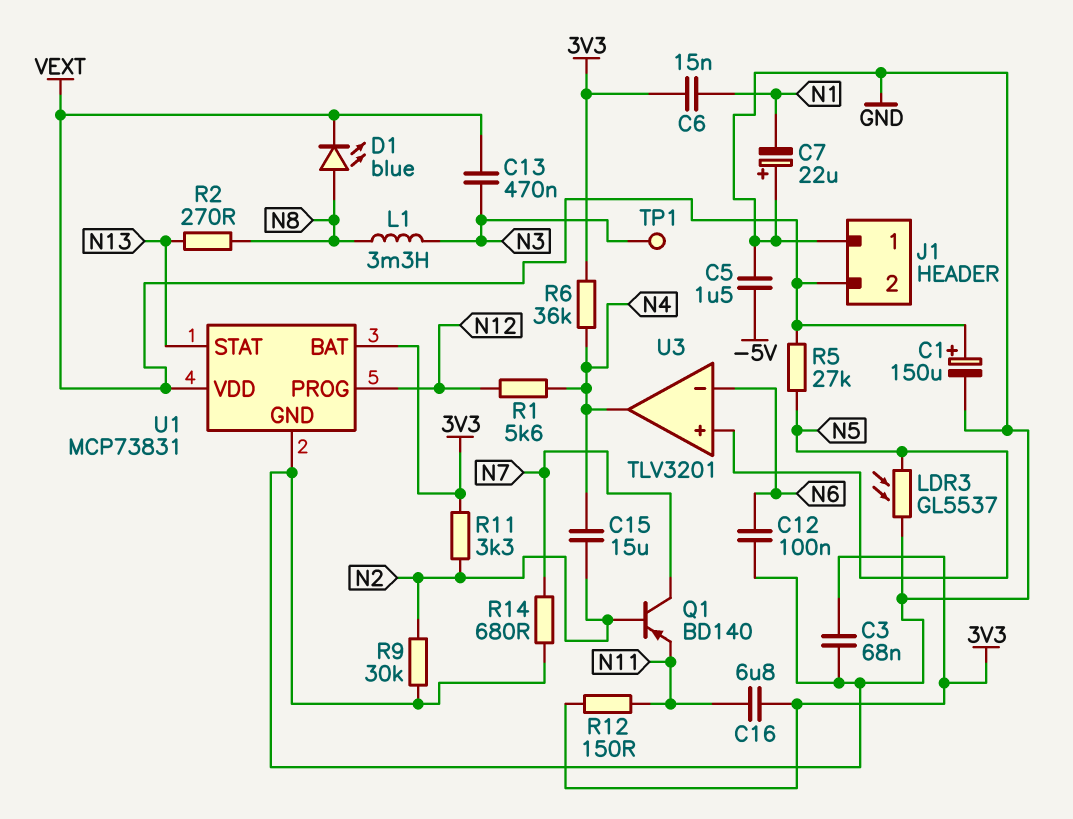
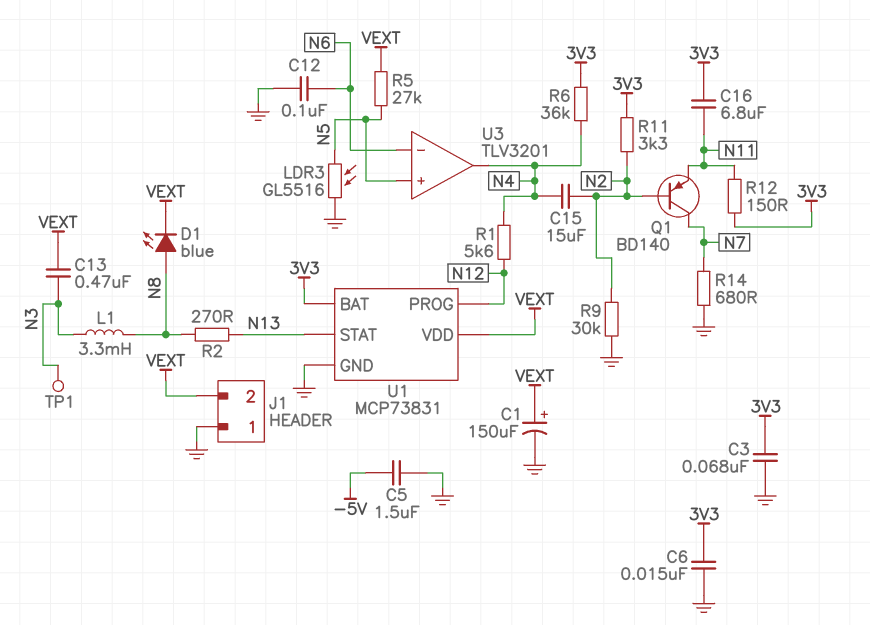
C6: 15nF (3V3, N1) -> 15nF (3V3, GND)
C7: 22uF (plus GND, minus N1) -> none
LDR3: GL5537 (GND, N5) -> GL5516 (GND, N5)

